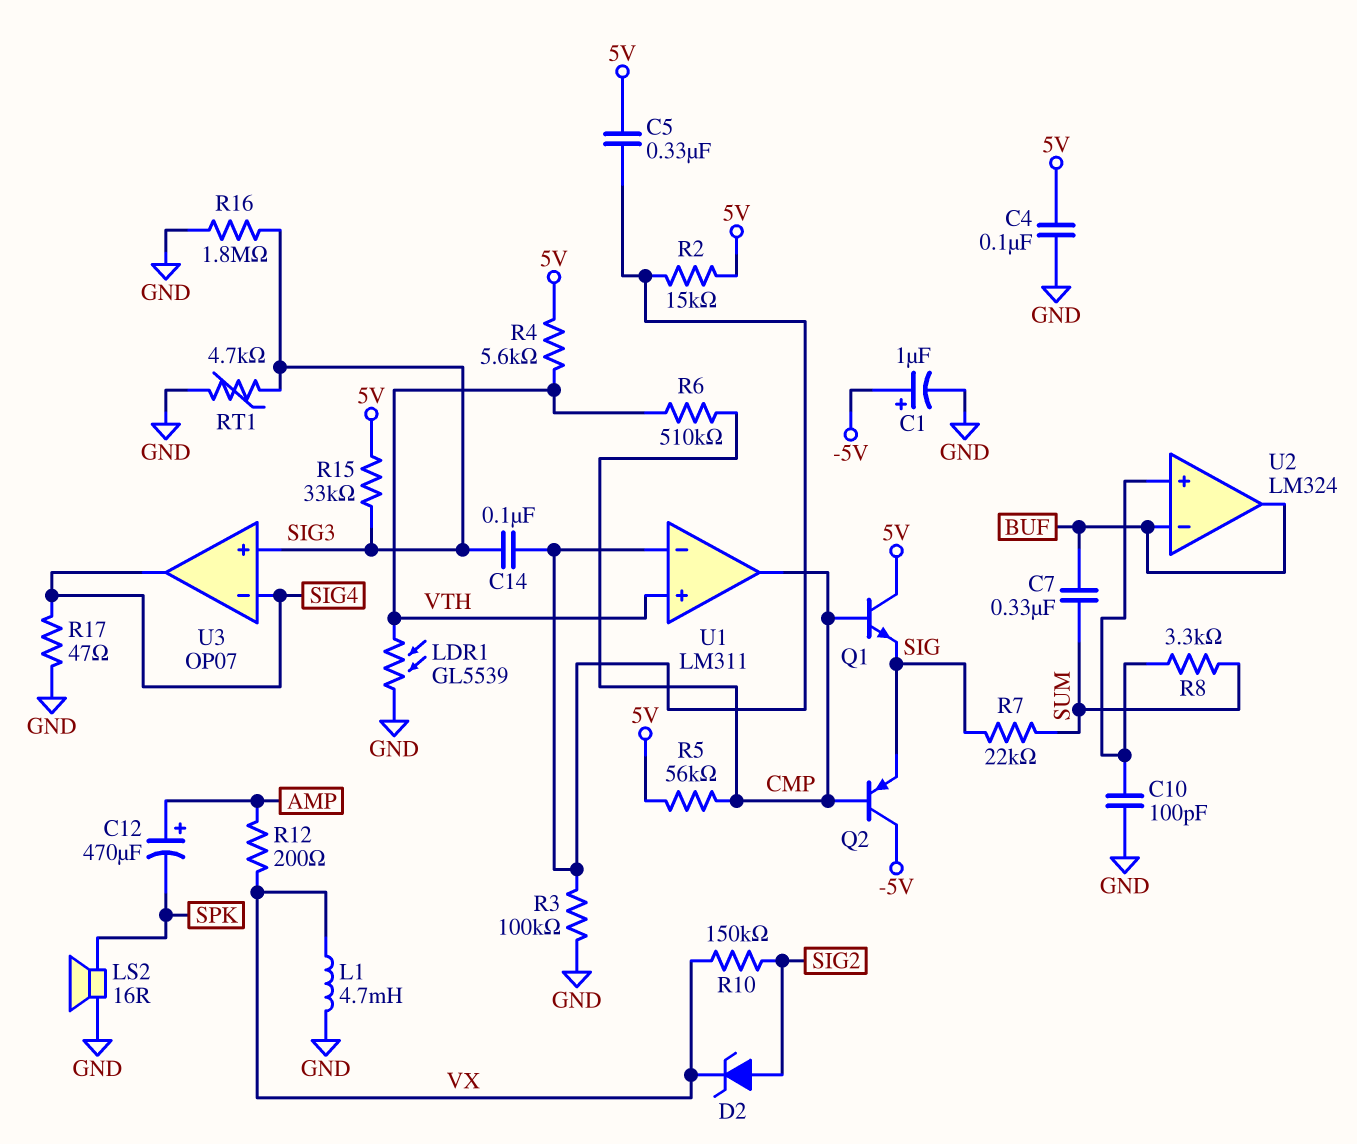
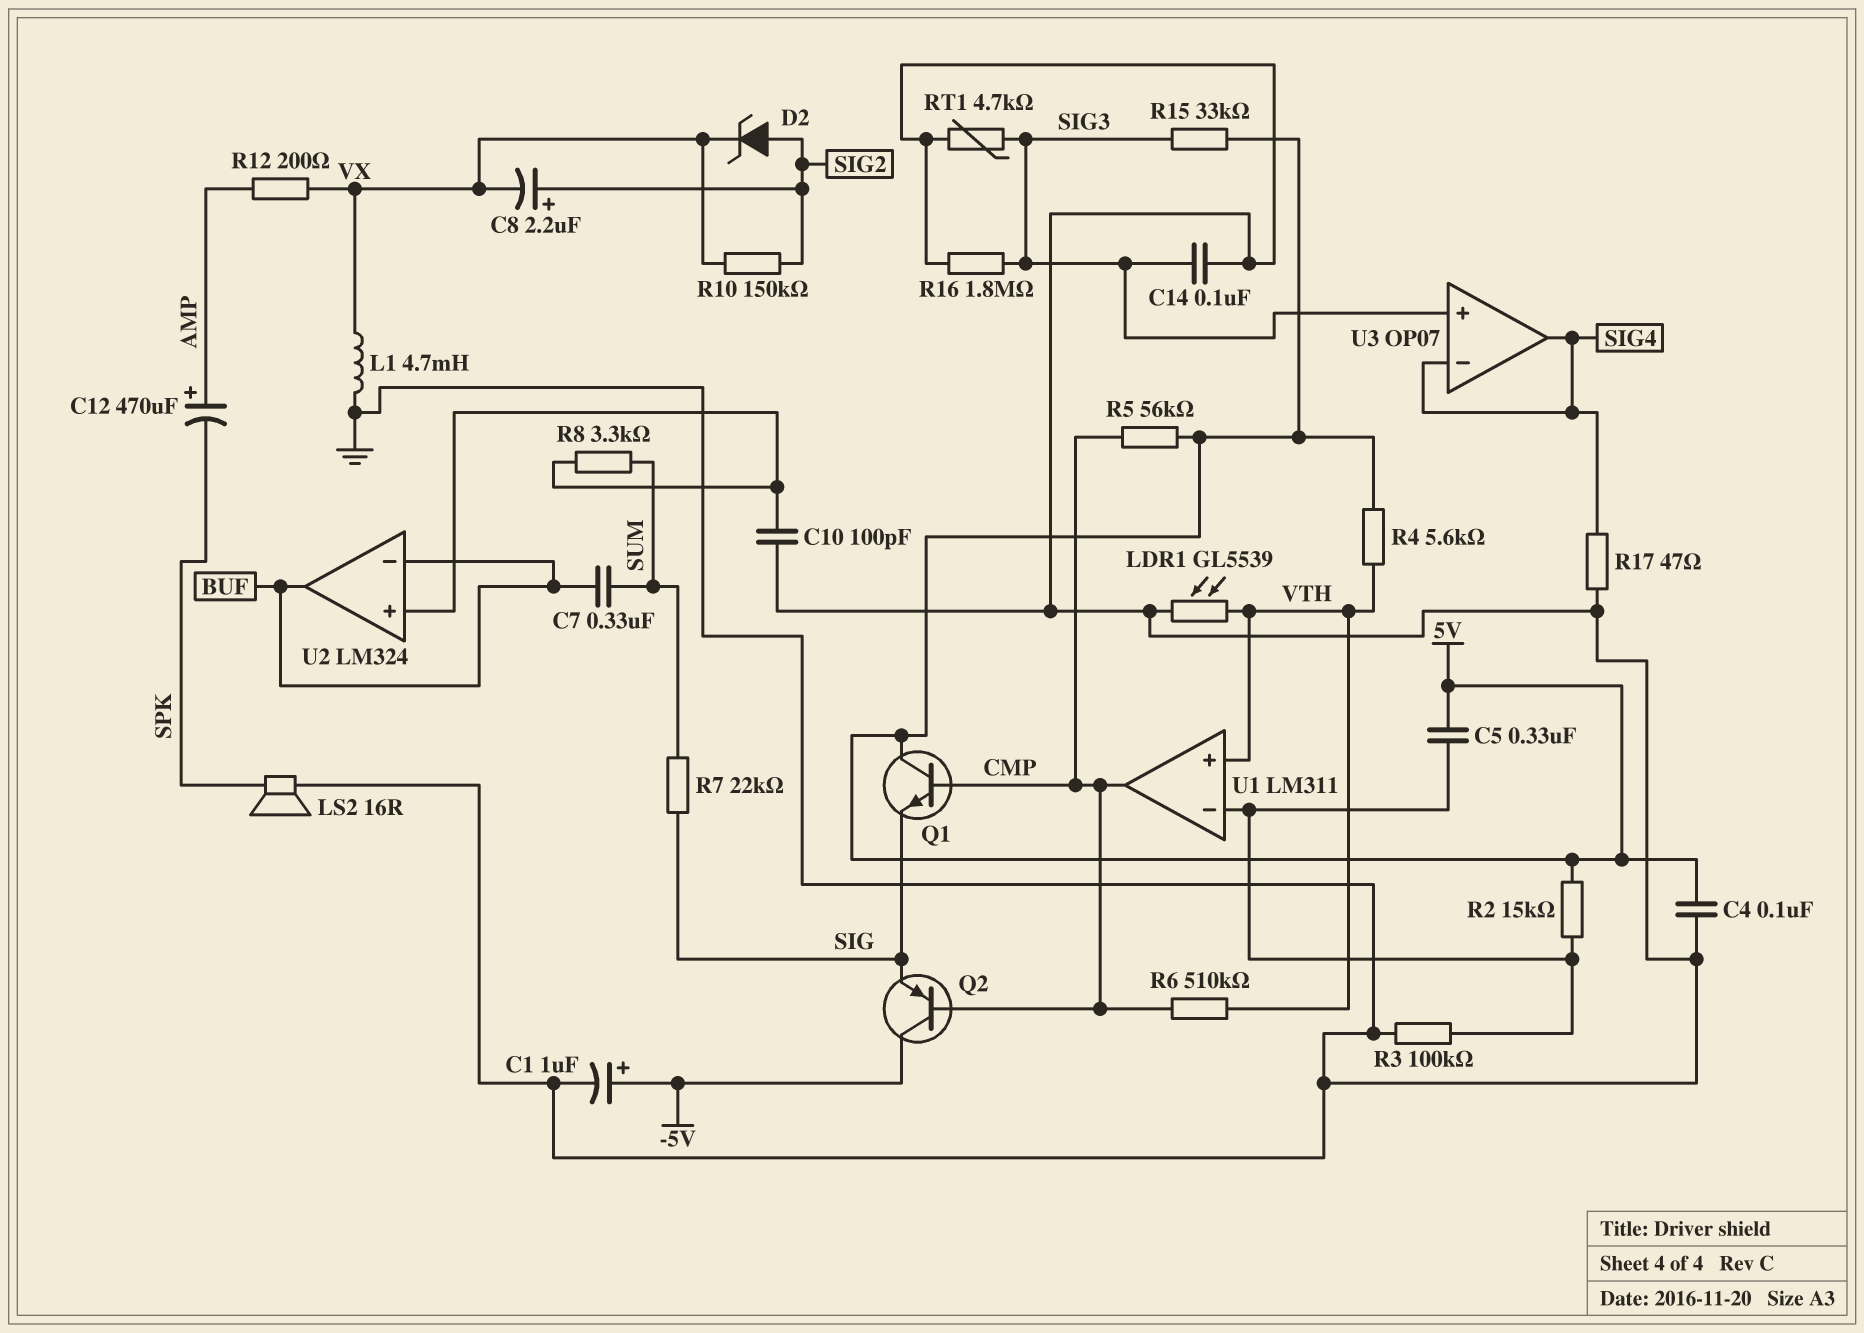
C8: none -> 2.2uF (plus SIG2, minus VX)
C14: 100nF (SIG3, U1/in-) -> 100nF (GND, SIG3)

